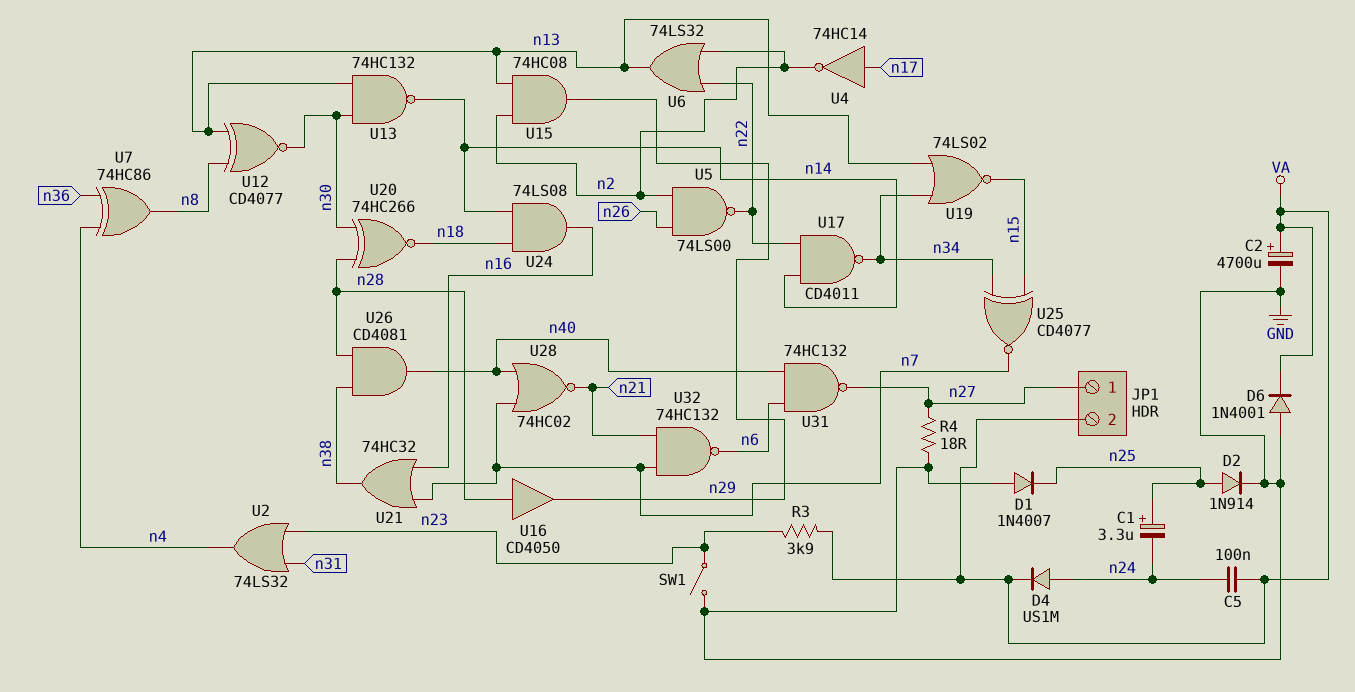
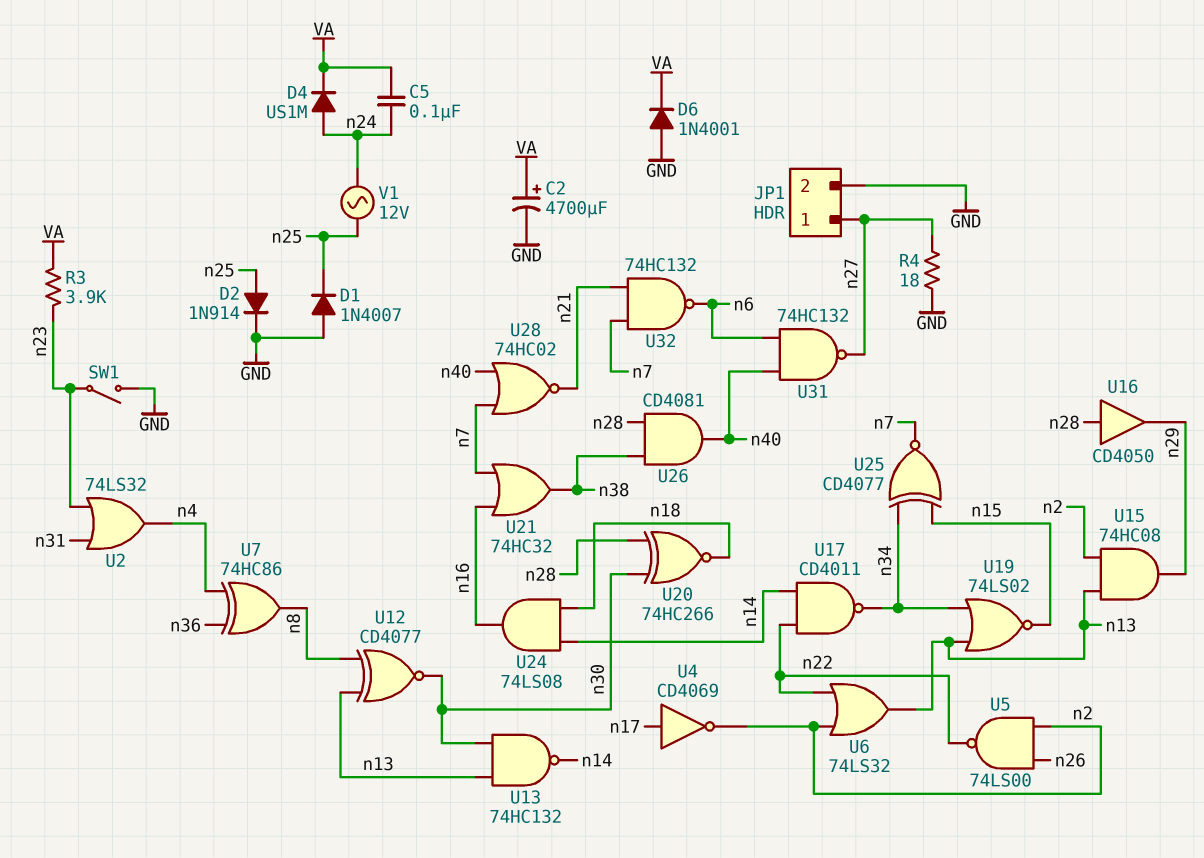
C1: 3.3uF (plus n25, minus n24) -> none
JP1 pin 2: VA -> GND
U4: NOT 74HC14 (in n17, out n2) -> NOT CD4069 (in n17, out n2)
V1: none -> AC 12V (n24, n25)

